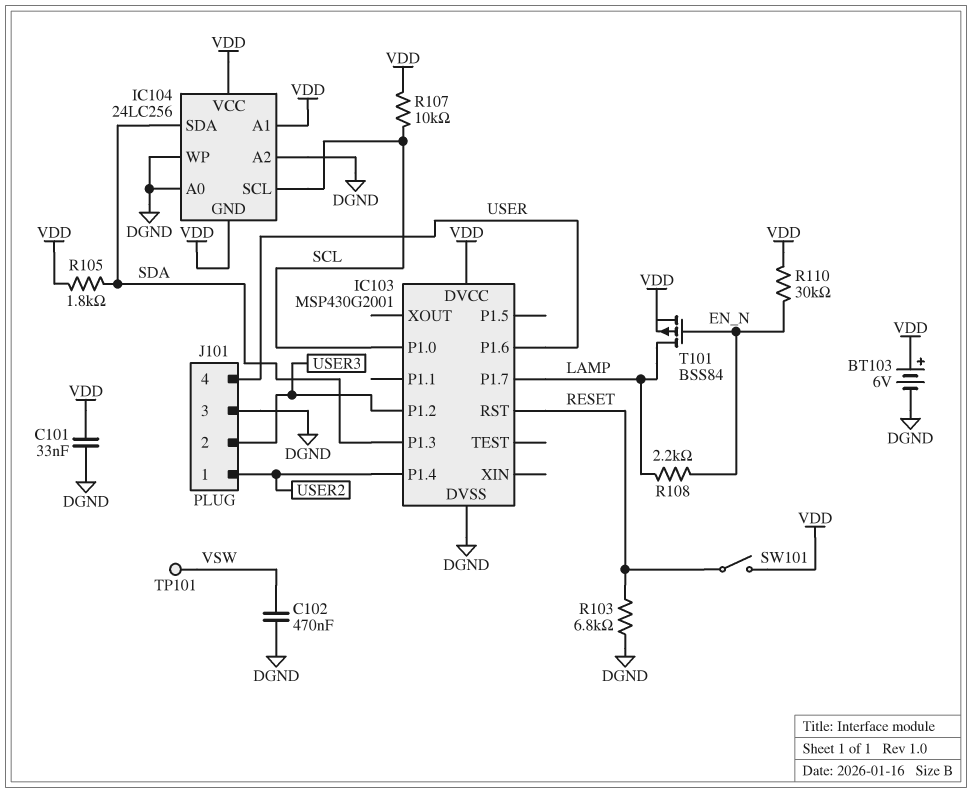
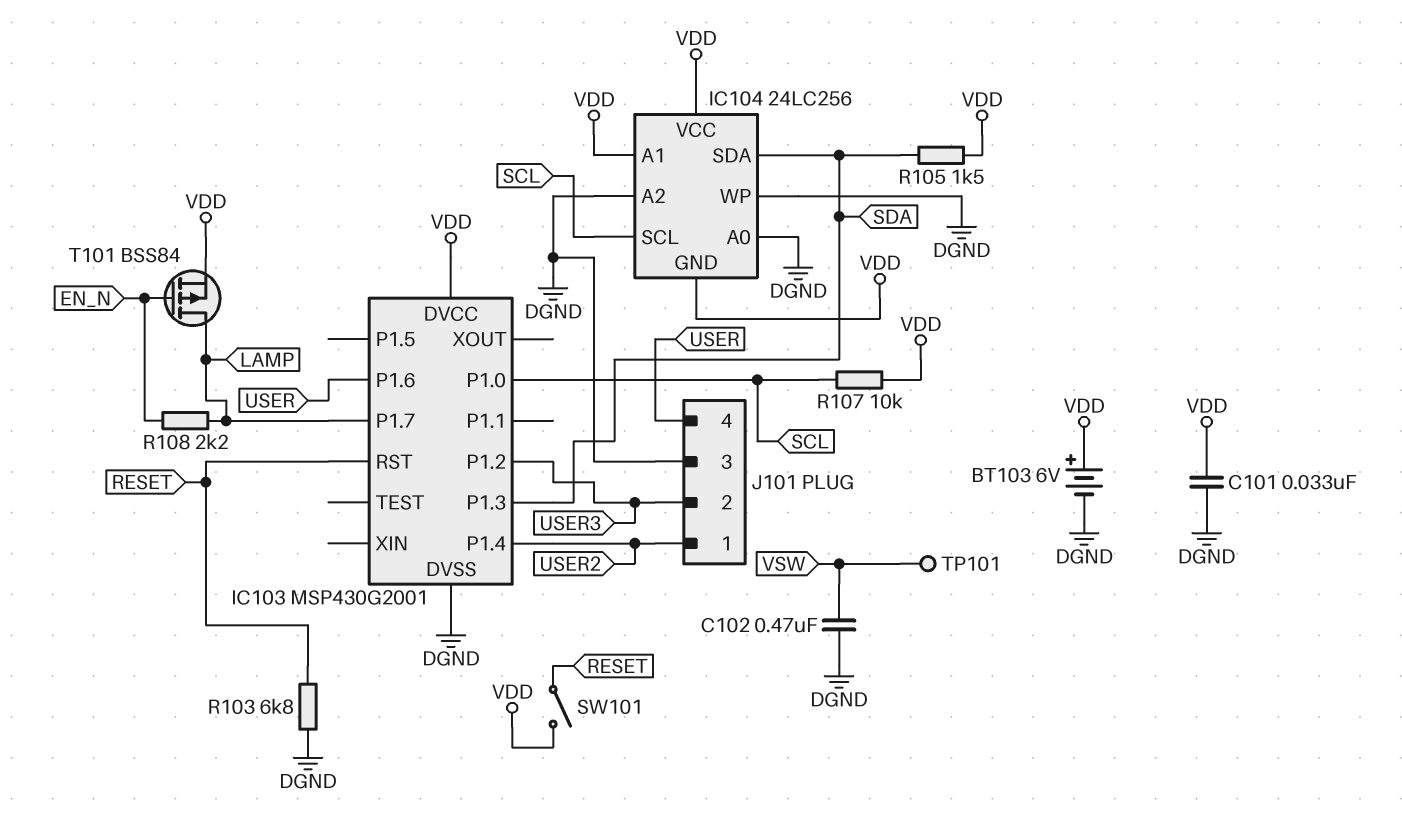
R105: 1.8k (SDA, VDD) -> 1.5k (SDA, VDD)
R110: 30k (EN_N, VDD) -> none

